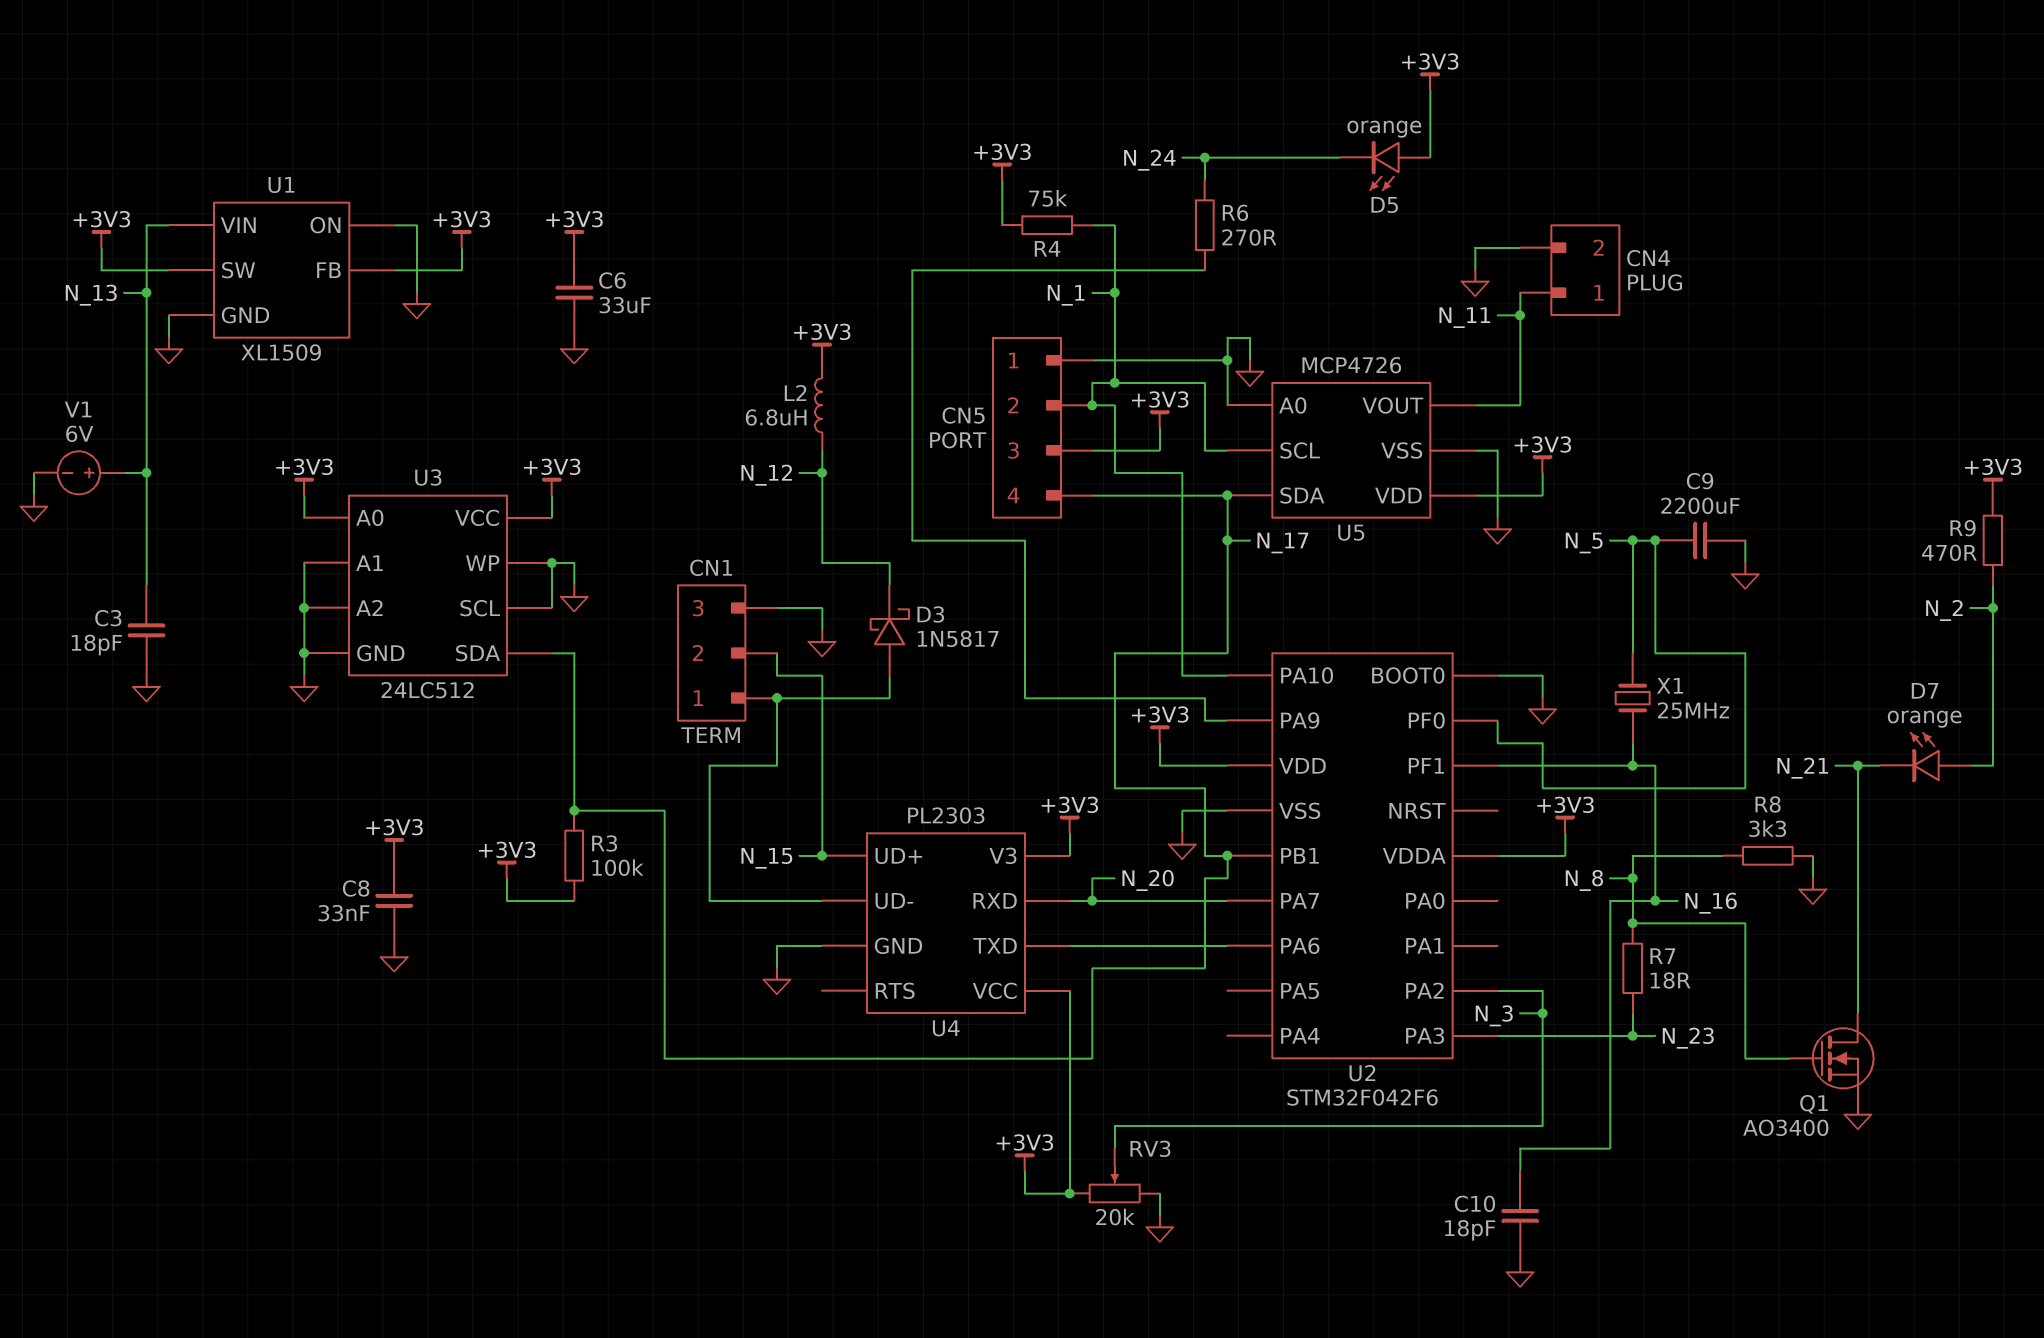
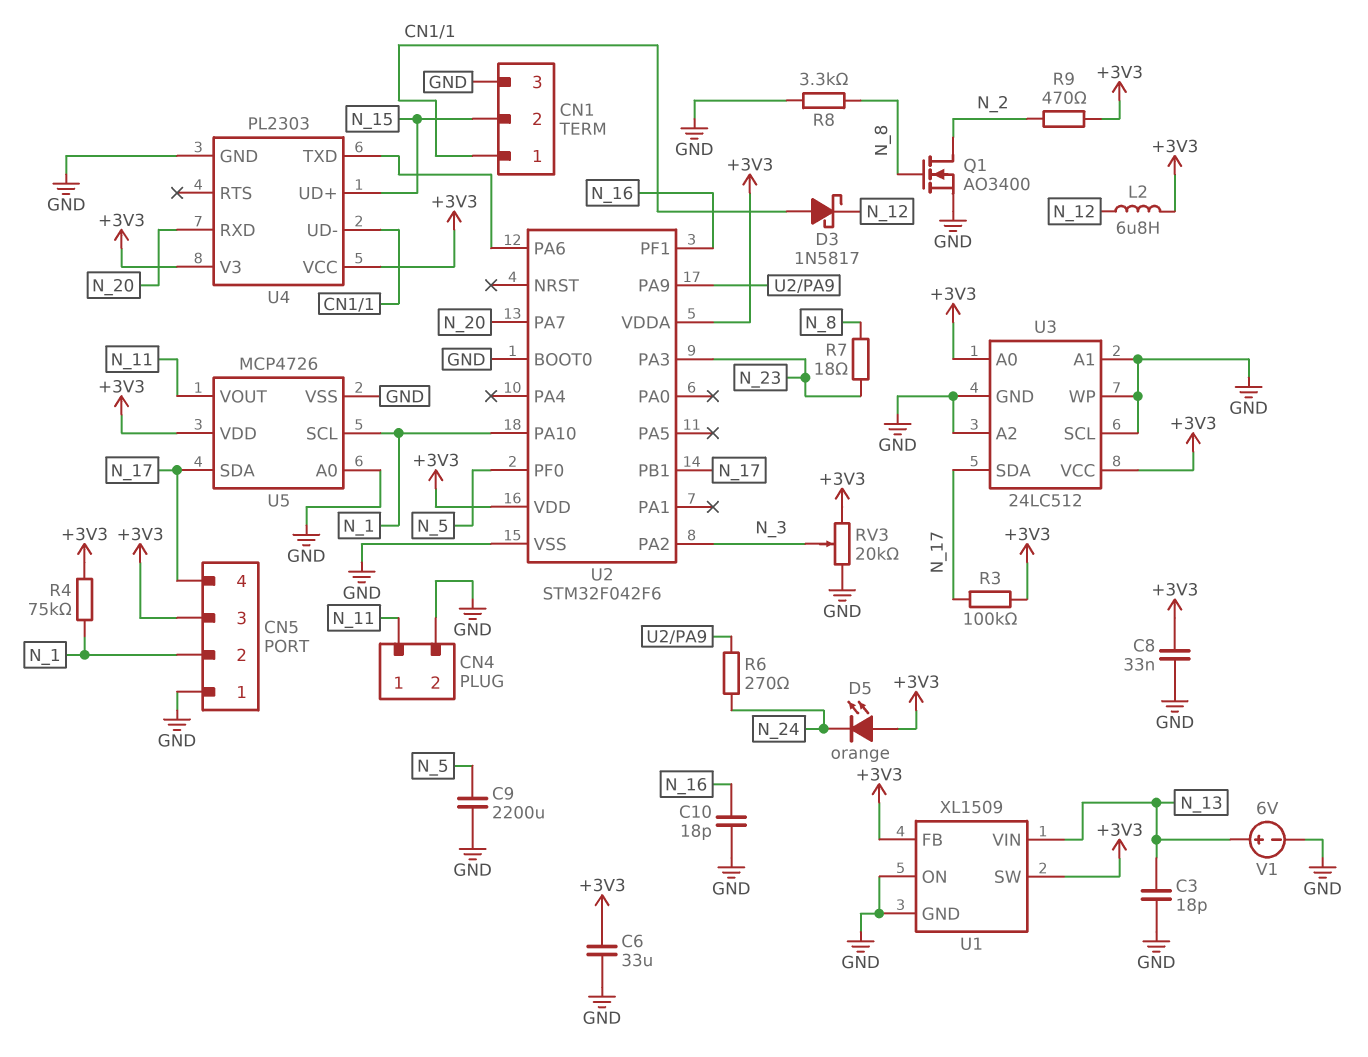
D7: LED orange (A N_2, K N_21) -> none
Q1: NMOS AO3400 (G N_8, D N_21, S GND) -> NMOS AO3400 (G N_8, D N_2, S GND)
X1: 25MHz (N_5, N_16) -> none

